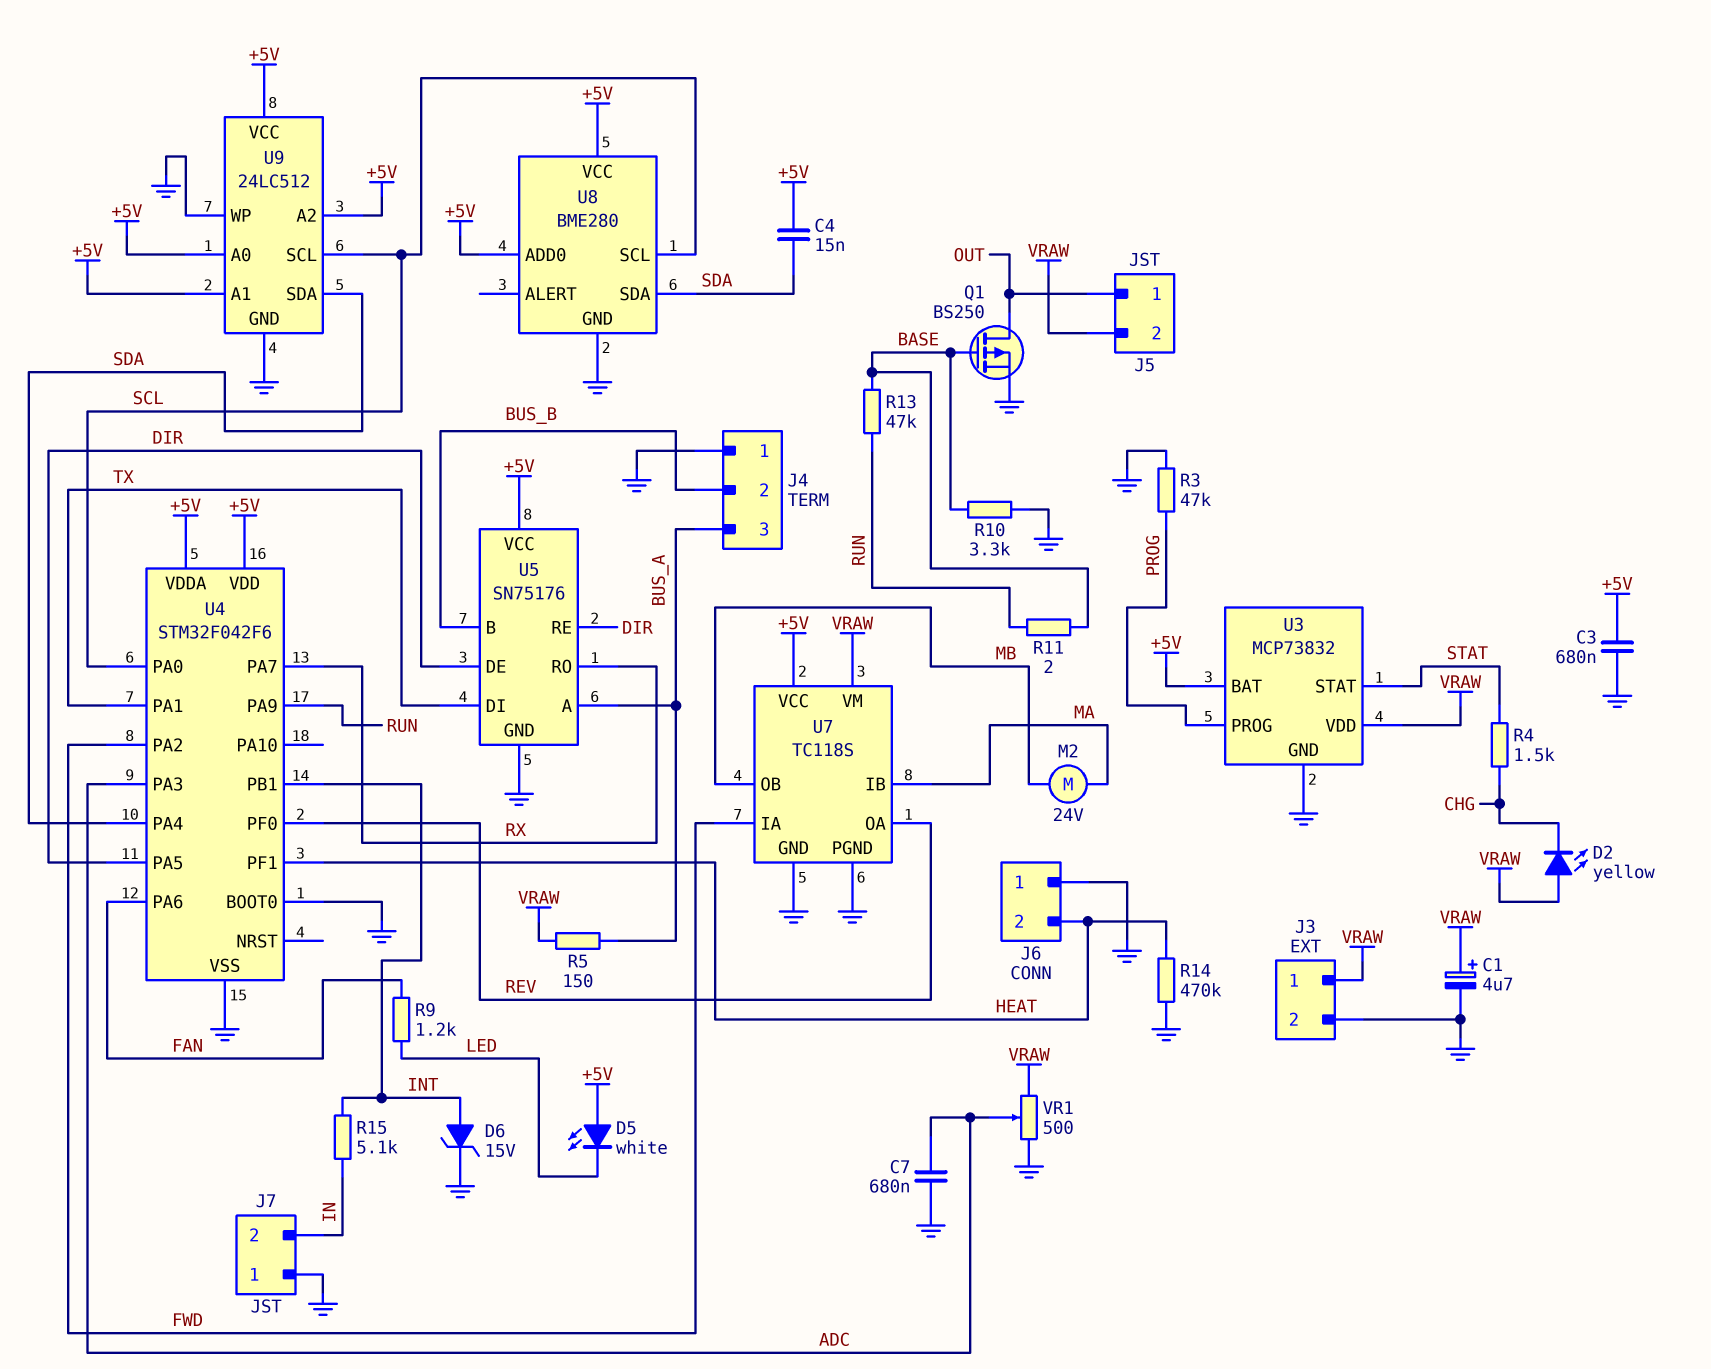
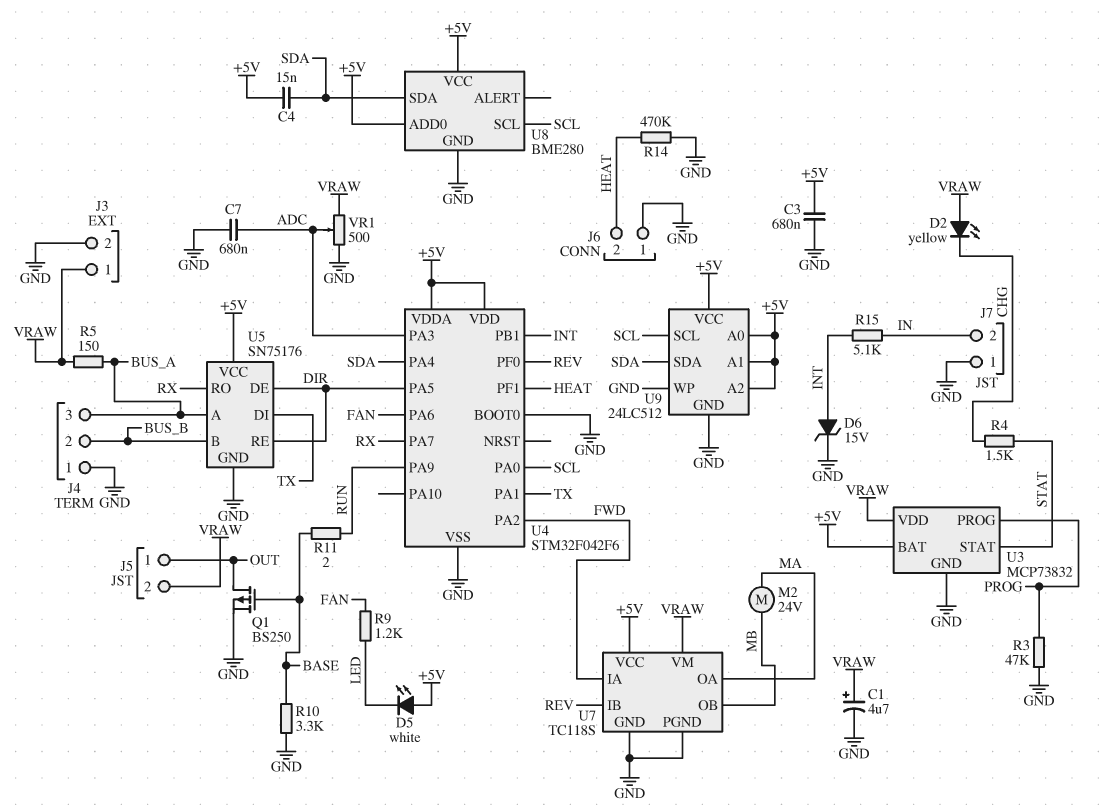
R13: 47k (BASE, RUN) -> none
U7 pin IB: MA -> REV
U7 pin OA: REV -> MA

